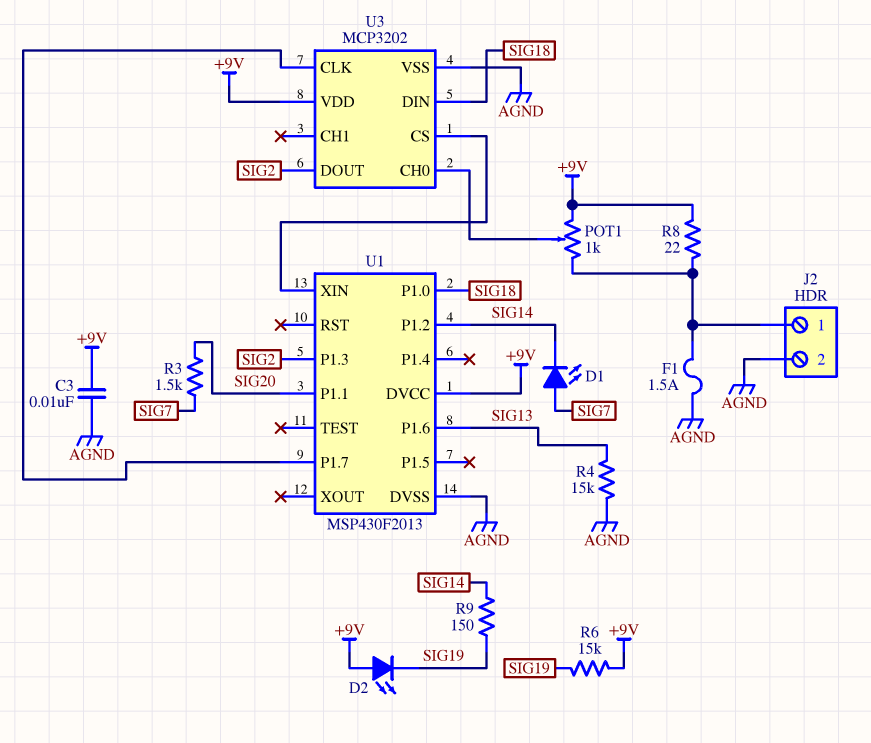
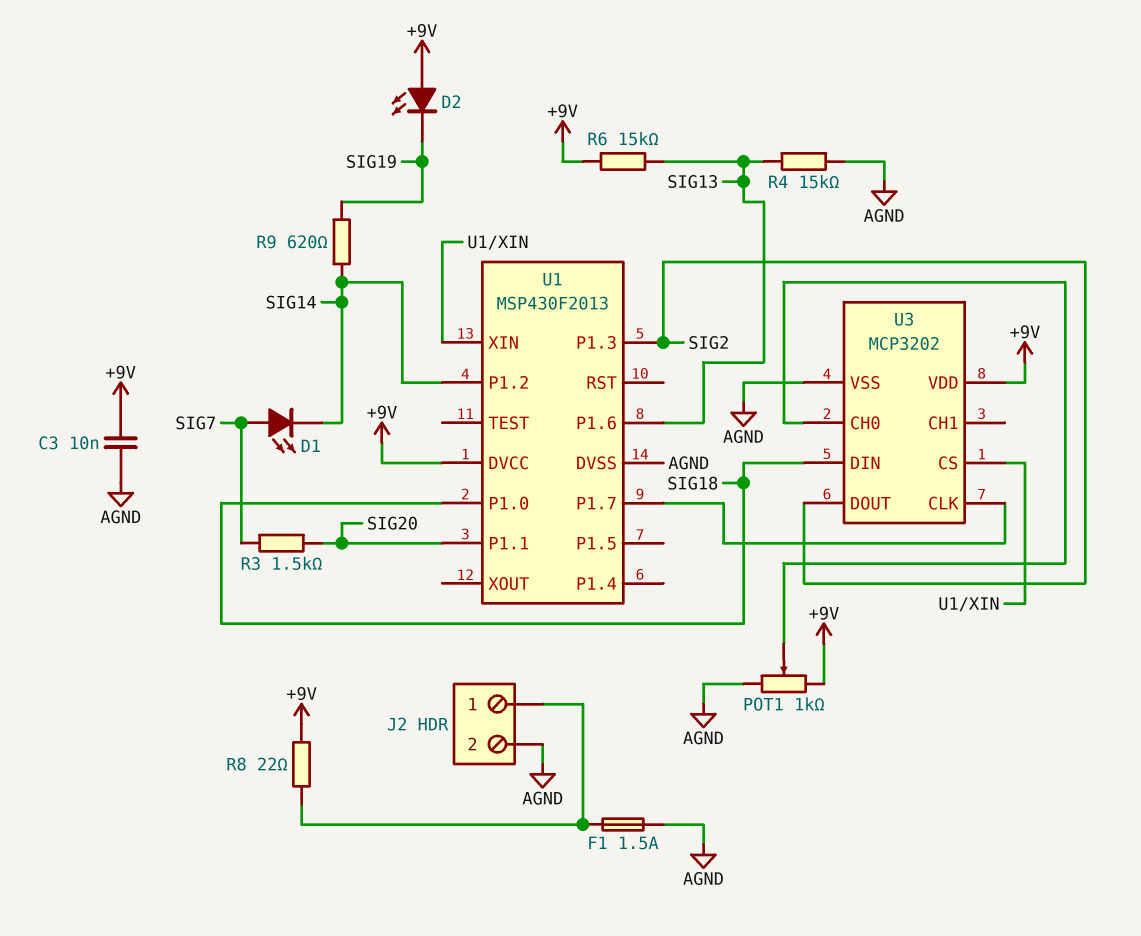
POT1: 1k (+9V, J2/1, wiper U3/CH0) -> 1k (+9V, AGND, wiper U3/CH0)
R6: 15k (+9V, SIG19) -> 15k (+9V, SIG13)
R9: 150 (SIG14, SIG19) -> 620 (SIG14, SIG19)

